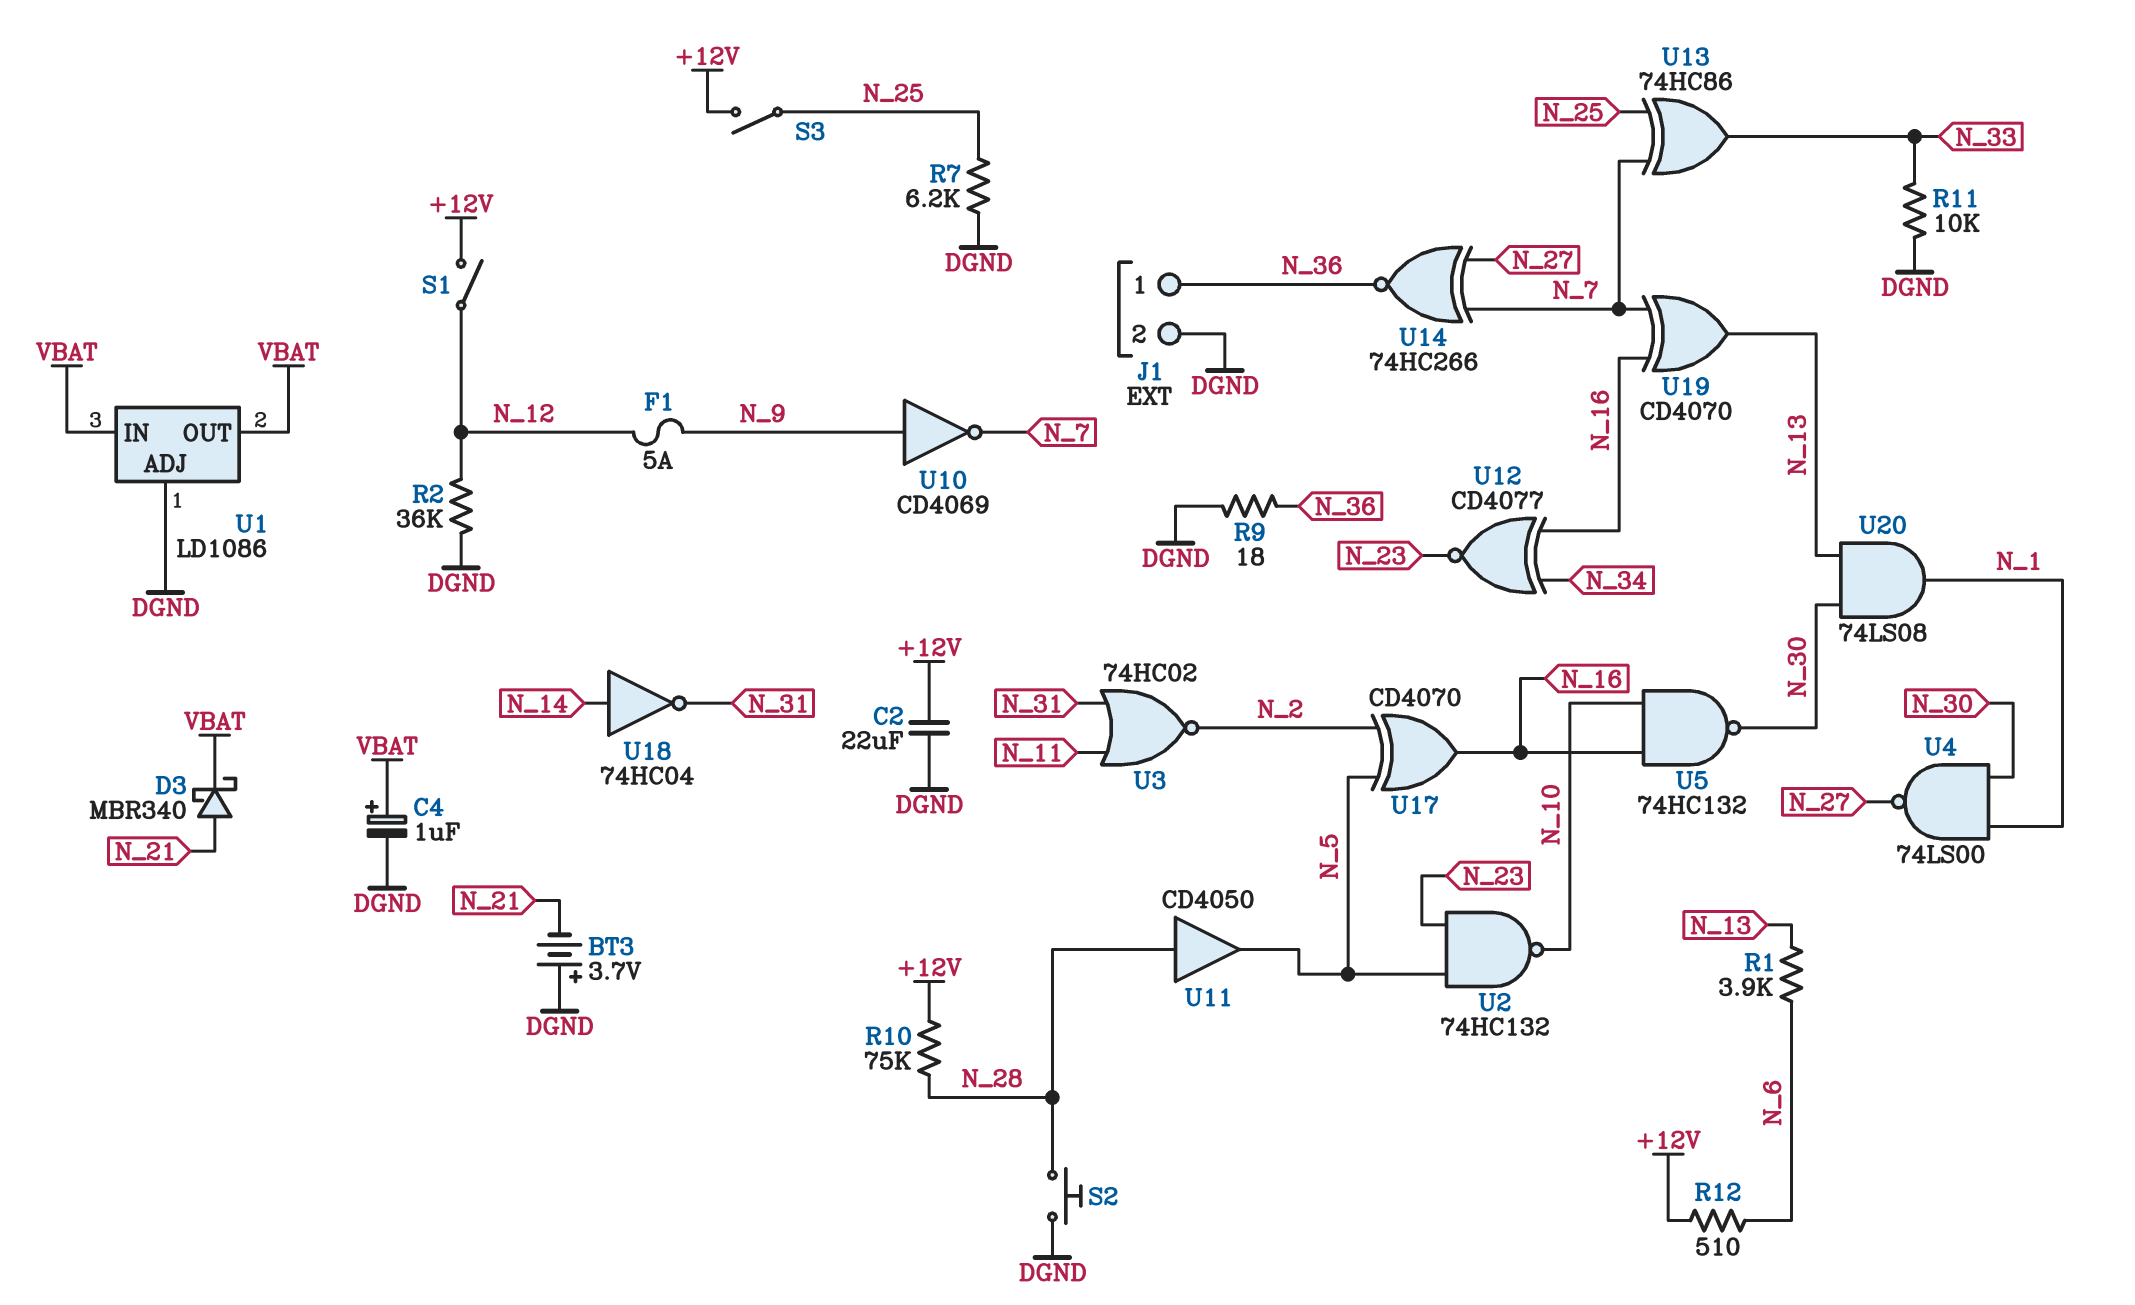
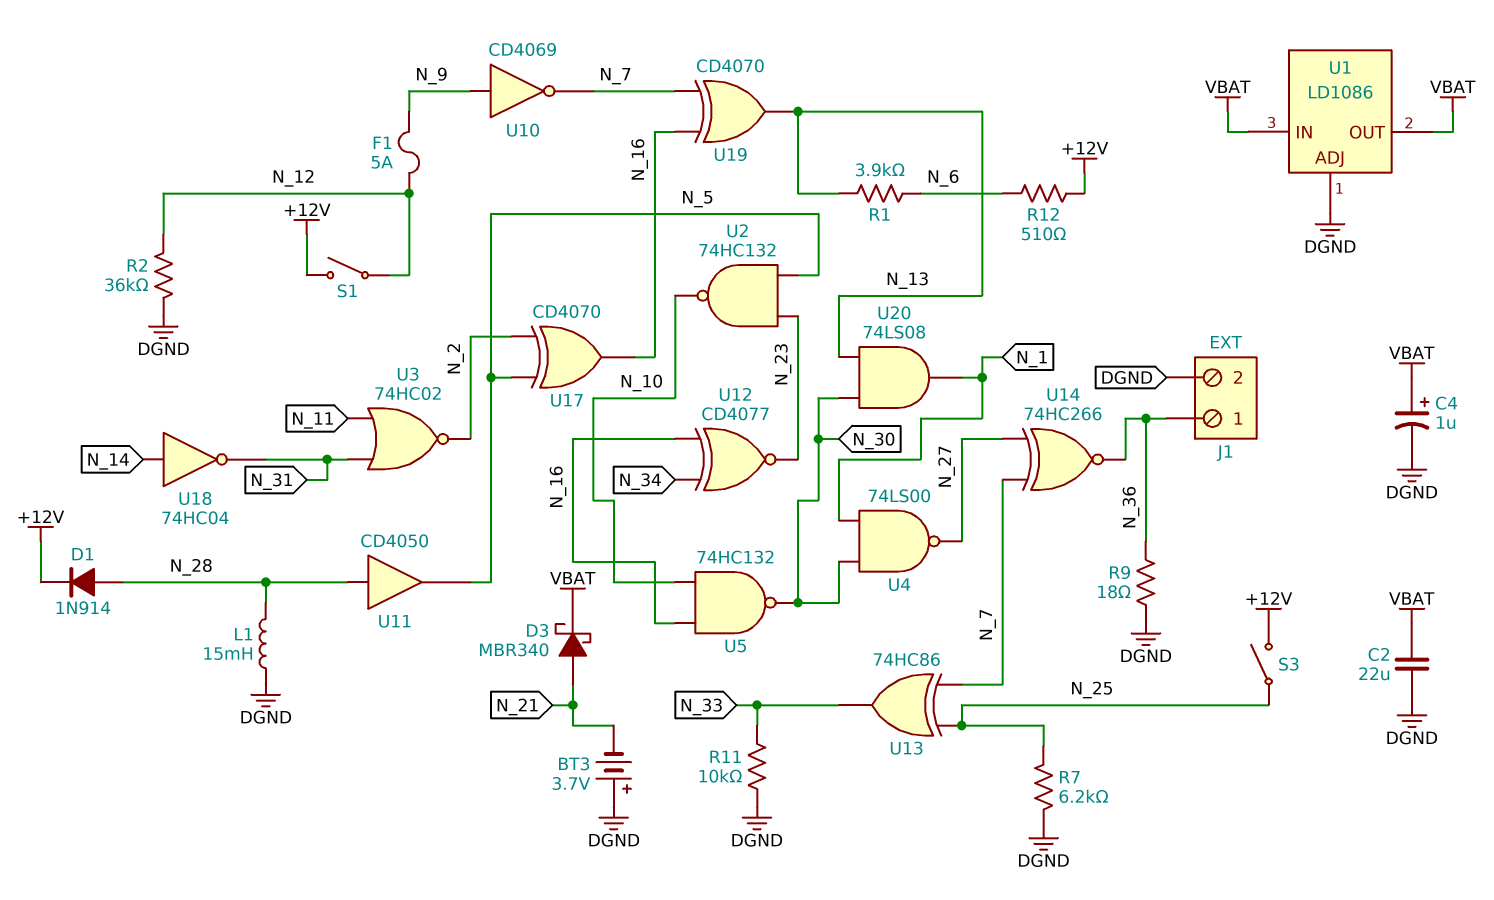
C2: 22uF (+12V, DGND) -> 22uF (DGND, VBAT)
D1: none -> diode 1N914 (A N_28, K +12V)
L1: none -> 15mH (DGND, N_28)
R10: 75k (+12V, N_28) -> none
S2: button (DGND, N_28) -> none

